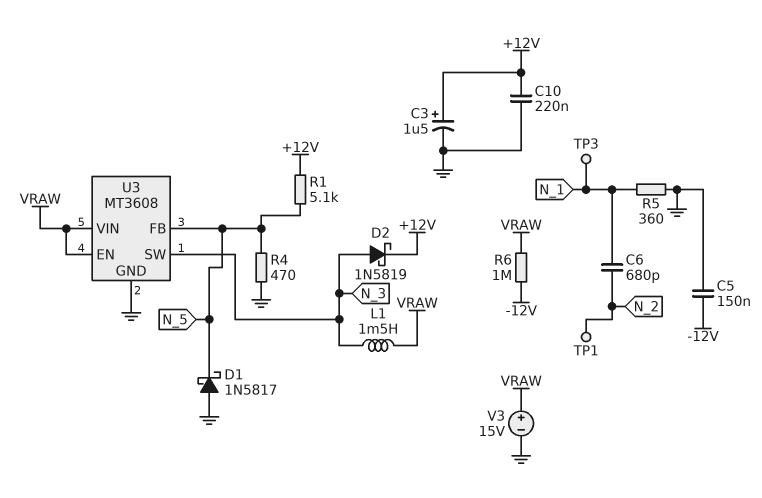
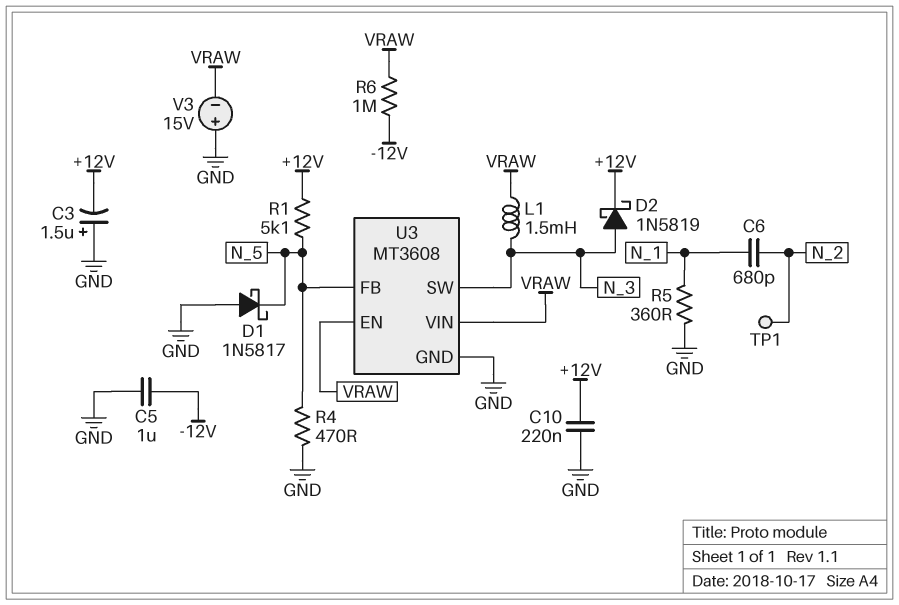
C3: 1.5uF (plus +12V, minus GND) -> 1.5uF (plus GND, minus +12V)
C5: 150nF (-12V, GND) -> 1uF (-12V, GND)
TP3: test point (N_1) -> none
V3: 15V (plus VRAW, minus GND) -> 15V (plus GND, minus VRAW)

